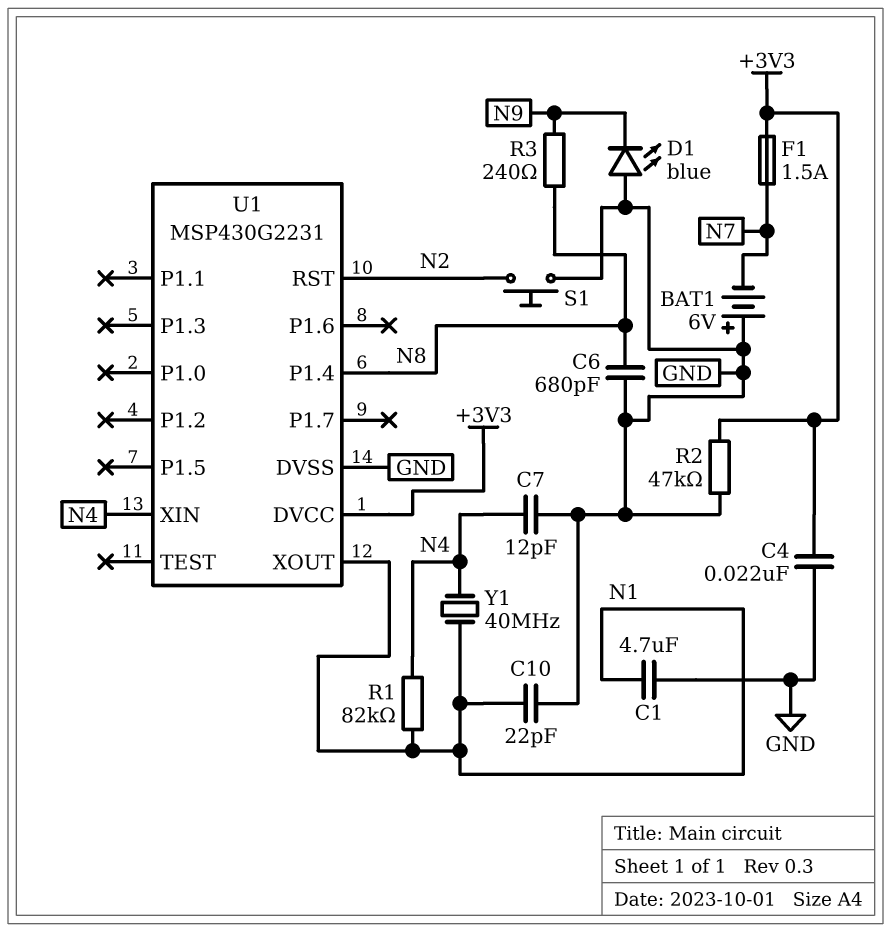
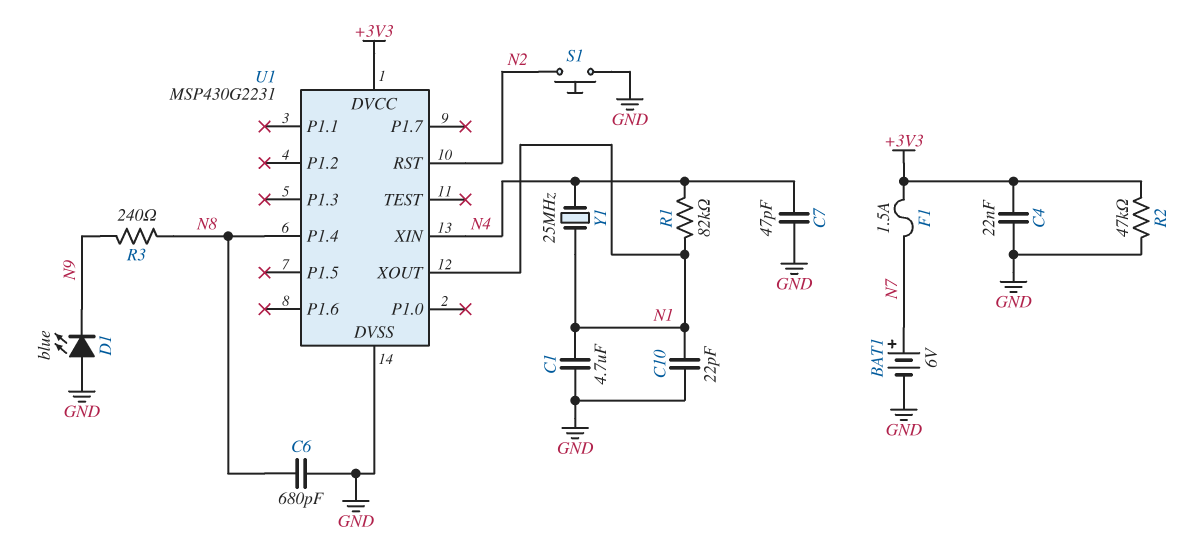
BAT1: 6V (plus GND, minus N7) -> 6V (plus N7, minus GND)
C7: 12pF (GND, N4) -> 47pF (GND, N4)
Y1: 40MHz (N1, N4) -> 25MHz (N1, N4)

